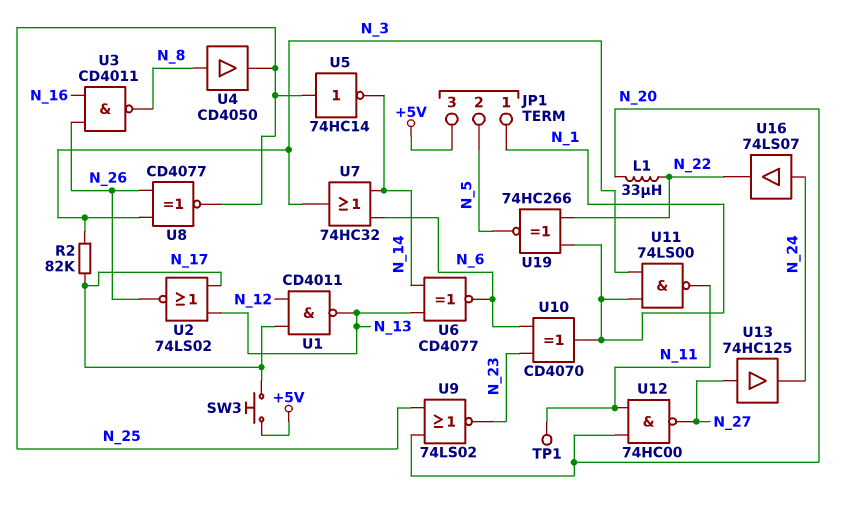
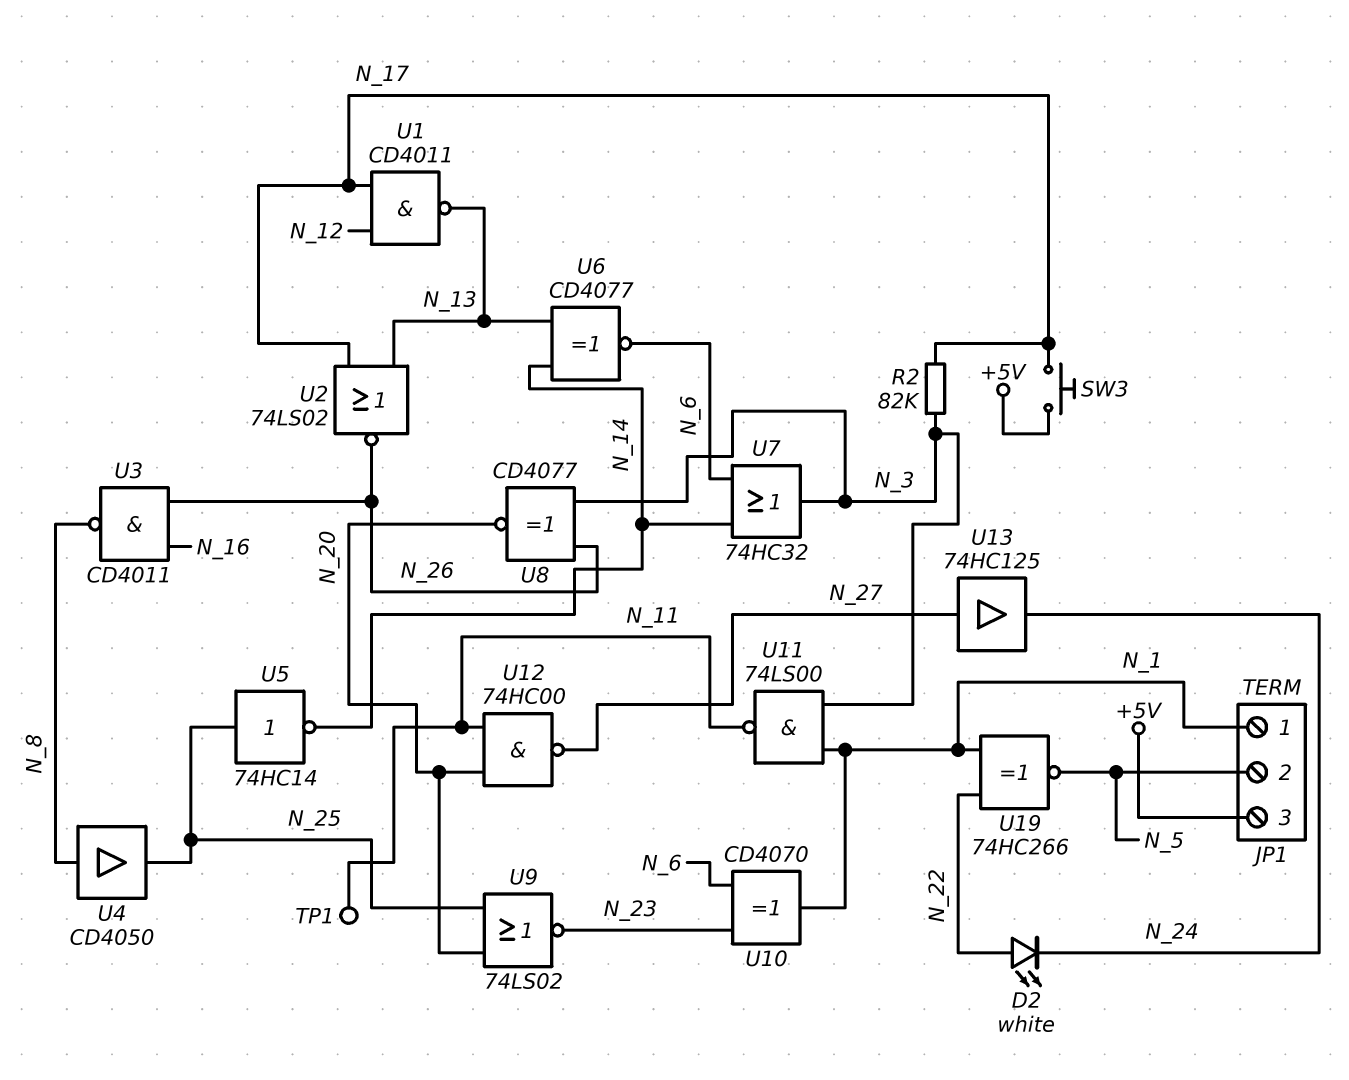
D2: none -> LED white (A N_22, K N_24)
L1: 33uH (N_20, N_22) -> none
U8: XNOR CD4077 (in N_3, in N_26, out N_25) -> XNOR CD4077 (in N_3, in N_26, out N_20)
U16: buffer 74LS07 (in N_24, out N_22) -> none

